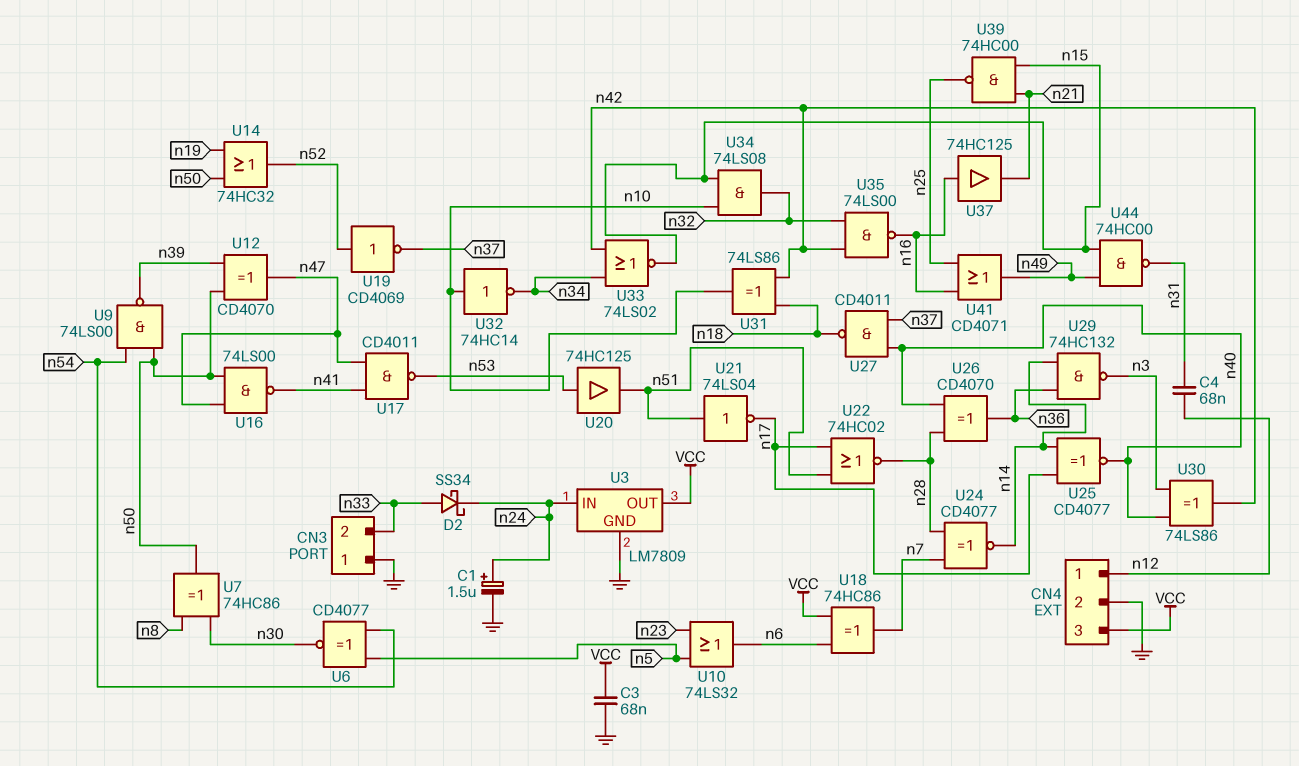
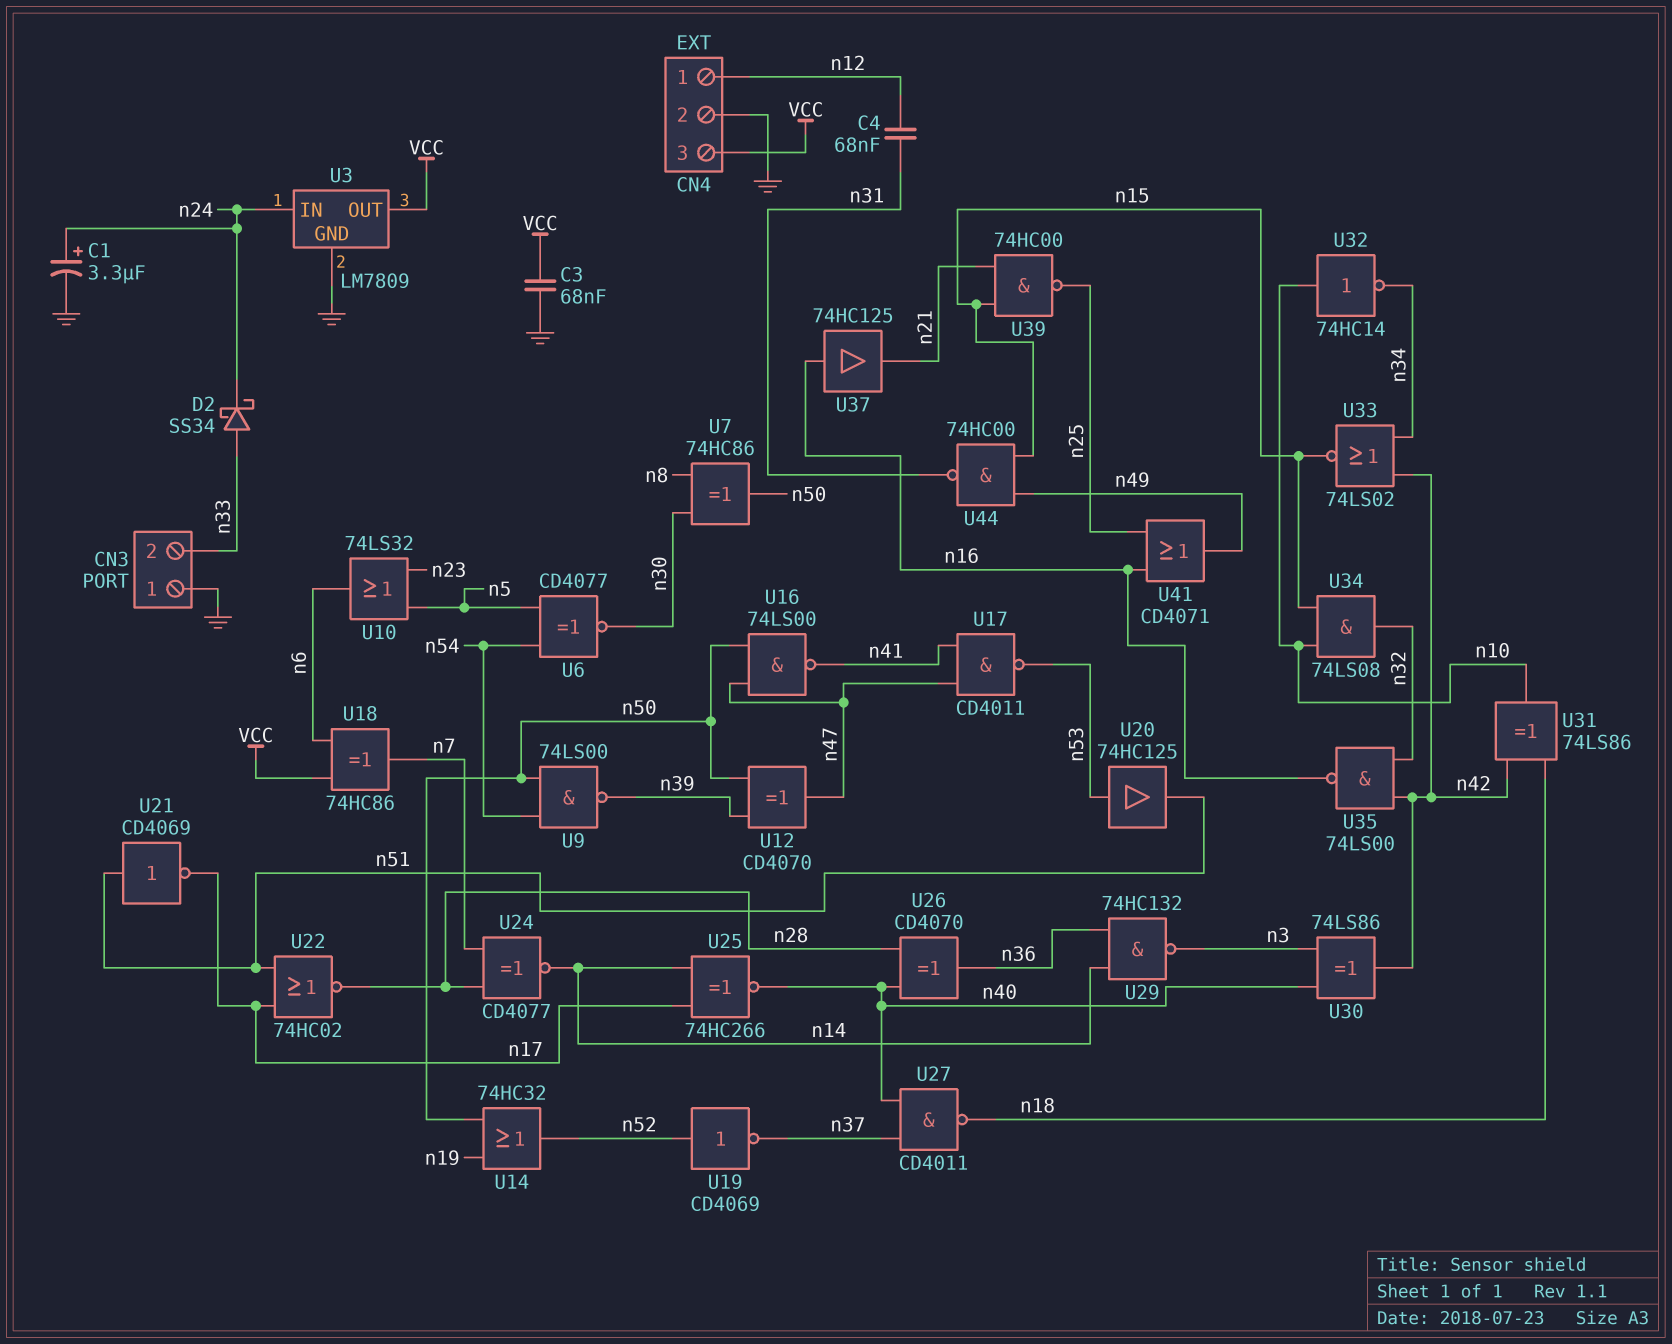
C1: 1.5uF (plus n24, minus GND) -> 3.3uF (plus n24, minus GND)
U21: NOT 74LS04 (in n51, out n17) -> NOT CD4069 (in n51, out n17)
U25: XNOR CD4077 (in n14, in n17, out n40) -> XNOR 74HC266 (in n14, in n17, out n40)

